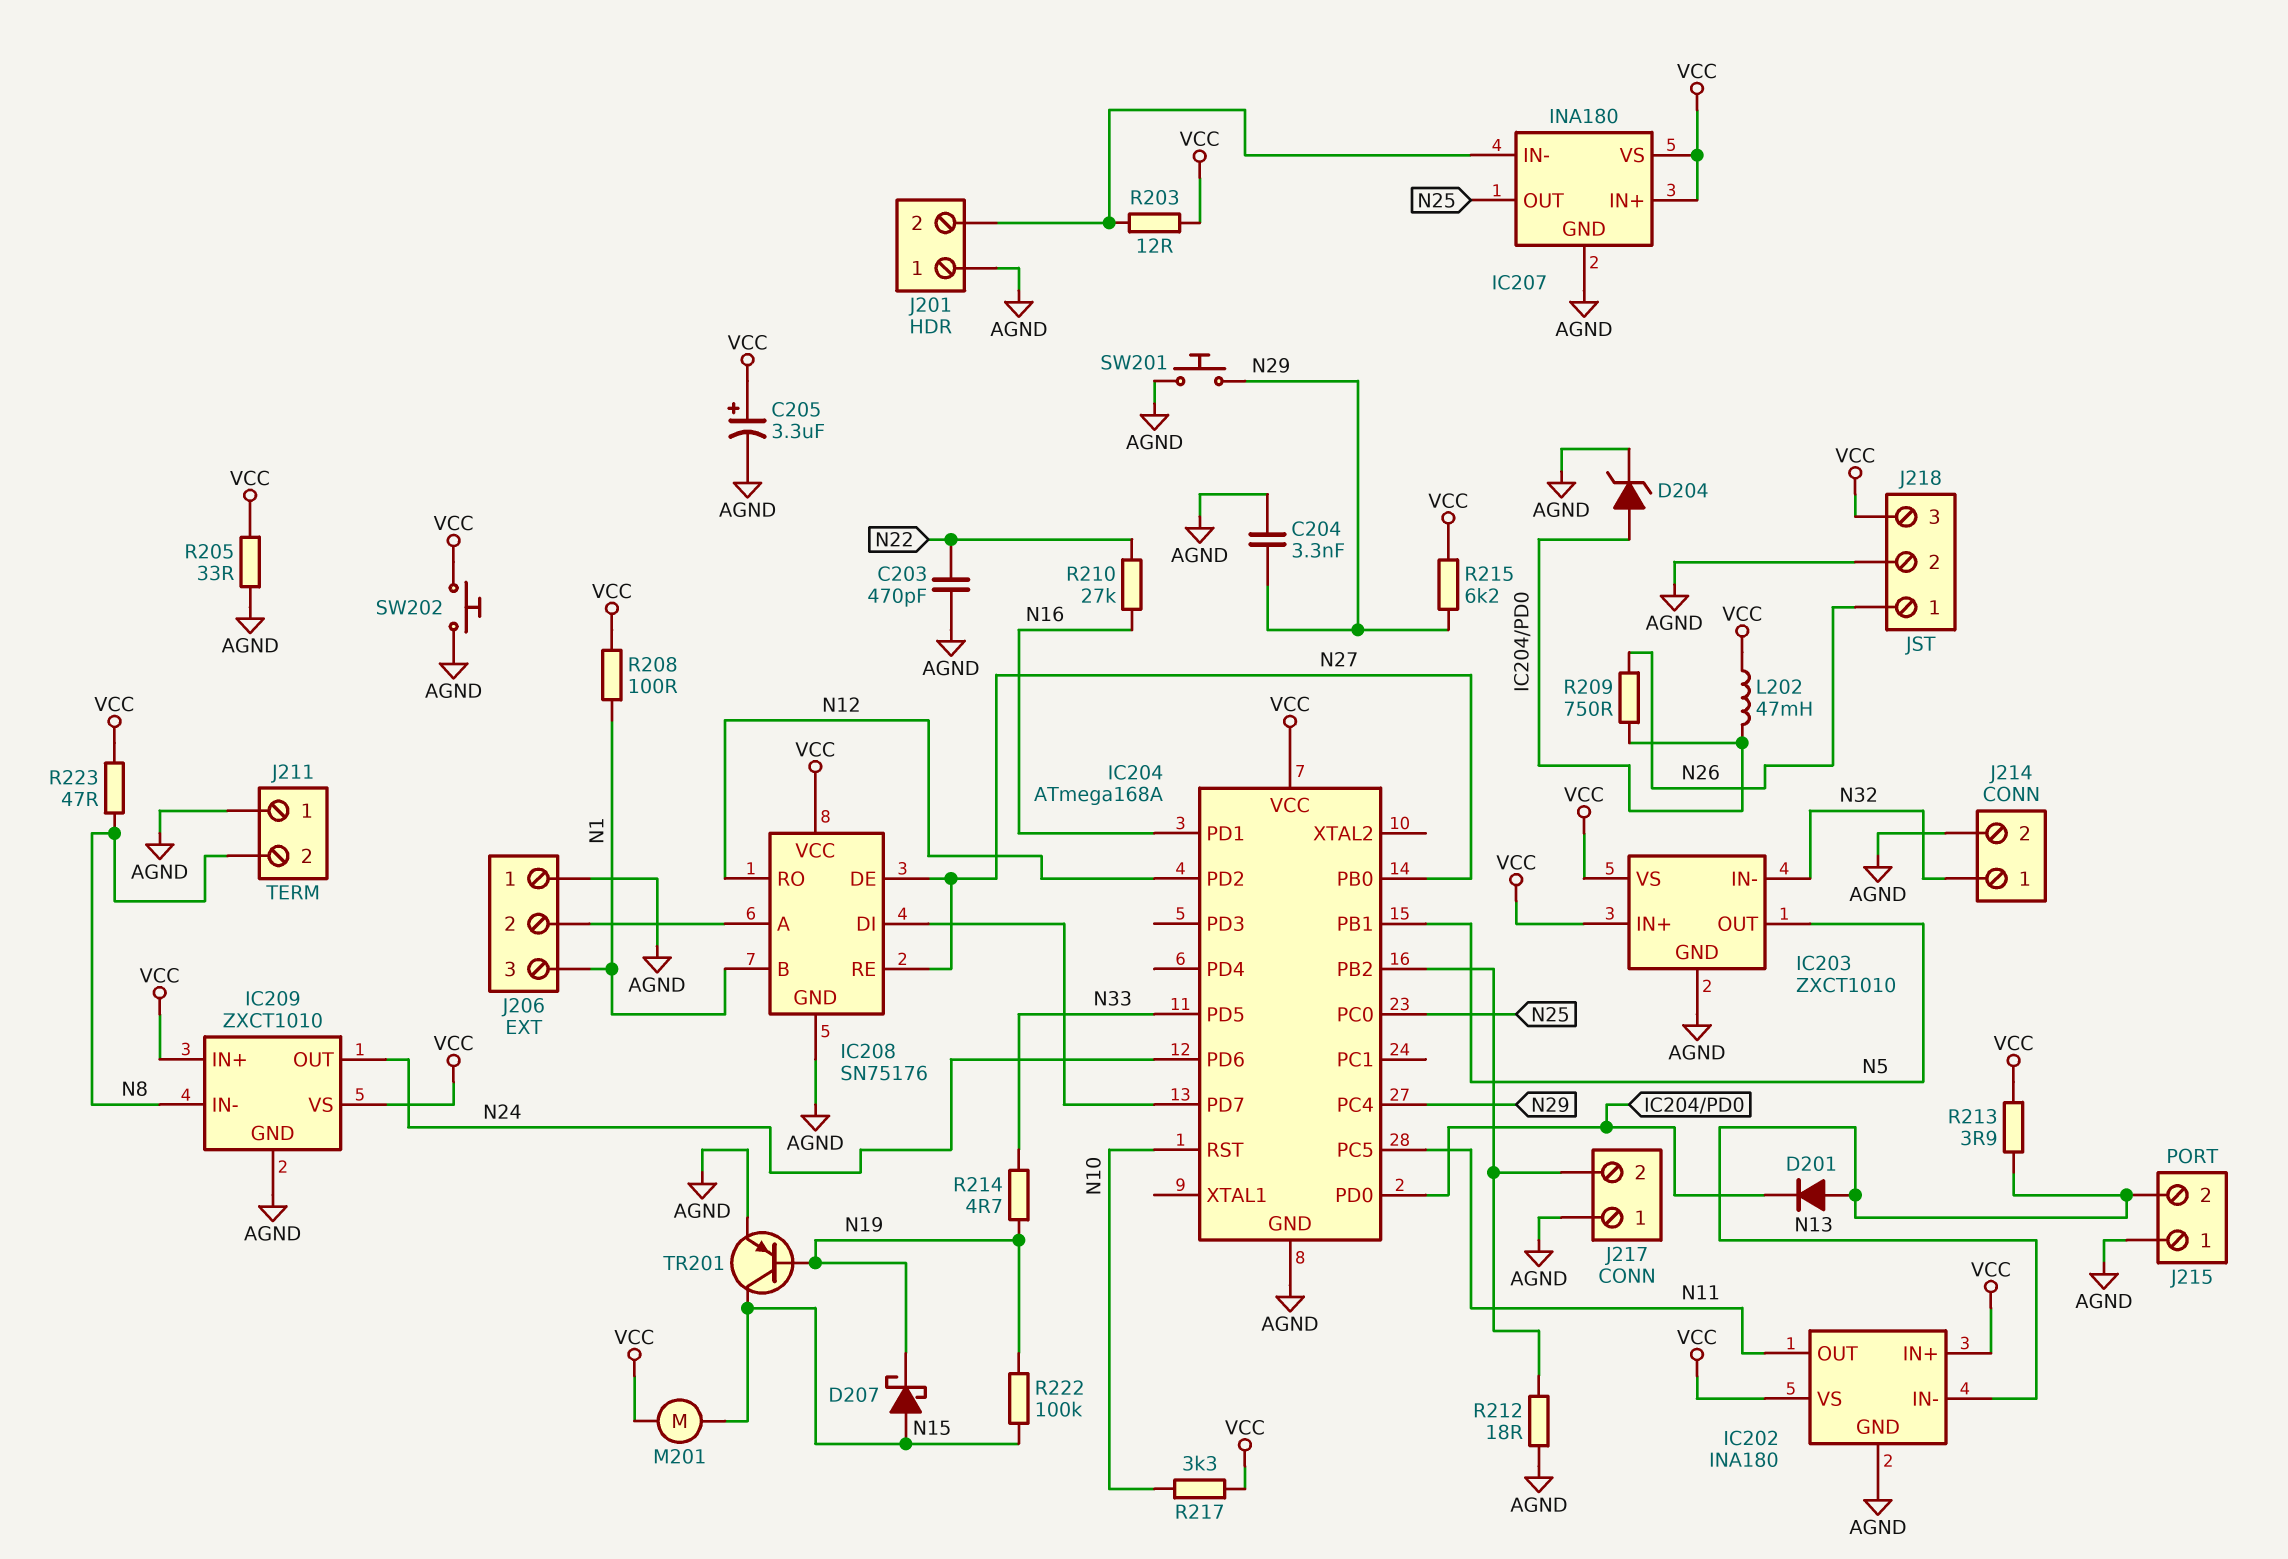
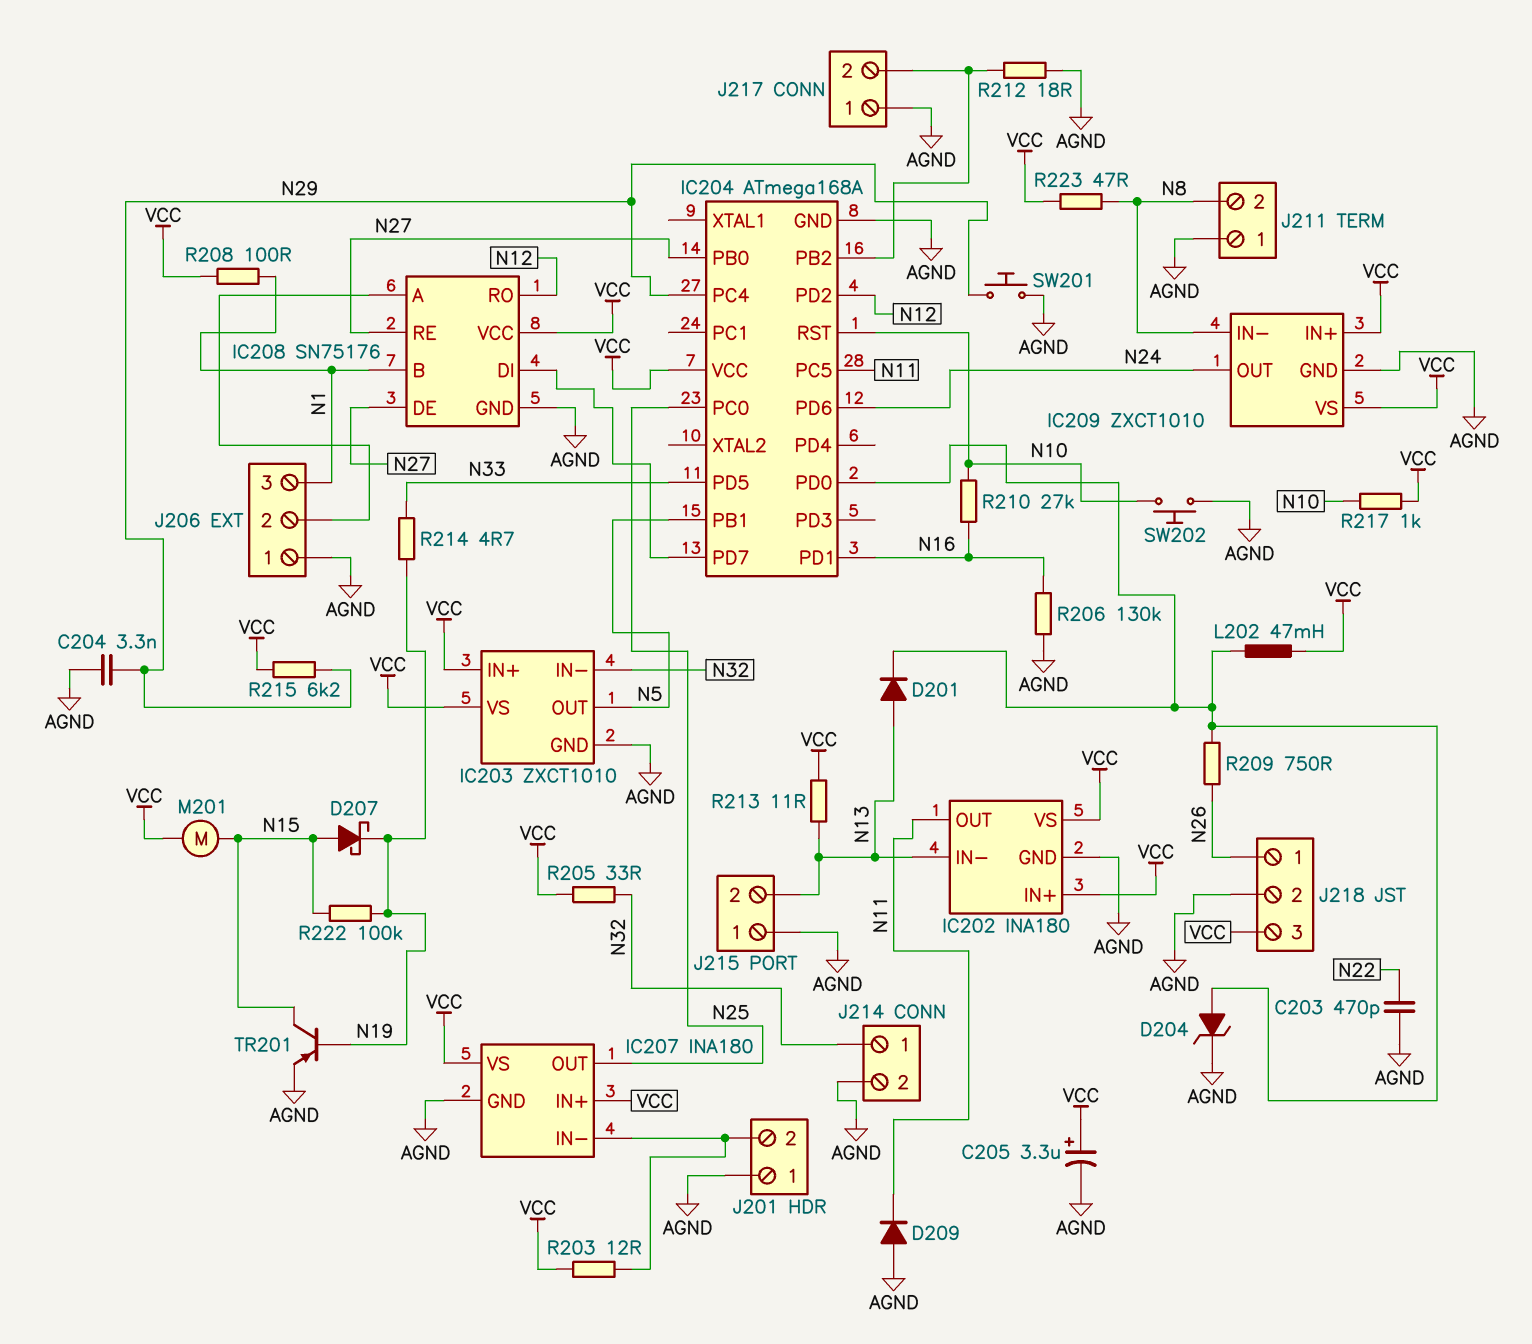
D209: none -> diode (A AGND, K N11)
R205: 33 (AGND, VCC) -> 33 (N32, VCC)
R206: none -> 130k (AGND, N16)
R210: 27k (N16, N22) -> 27k (N10, N16)
R213: 3.9 (N13, VCC) -> 11 (N13, VCC)
R217: 3.3k (N10, VCC) -> 1k (N10, VCC)
SW202: button (AGND, VCC) -> button (AGND, N10)

